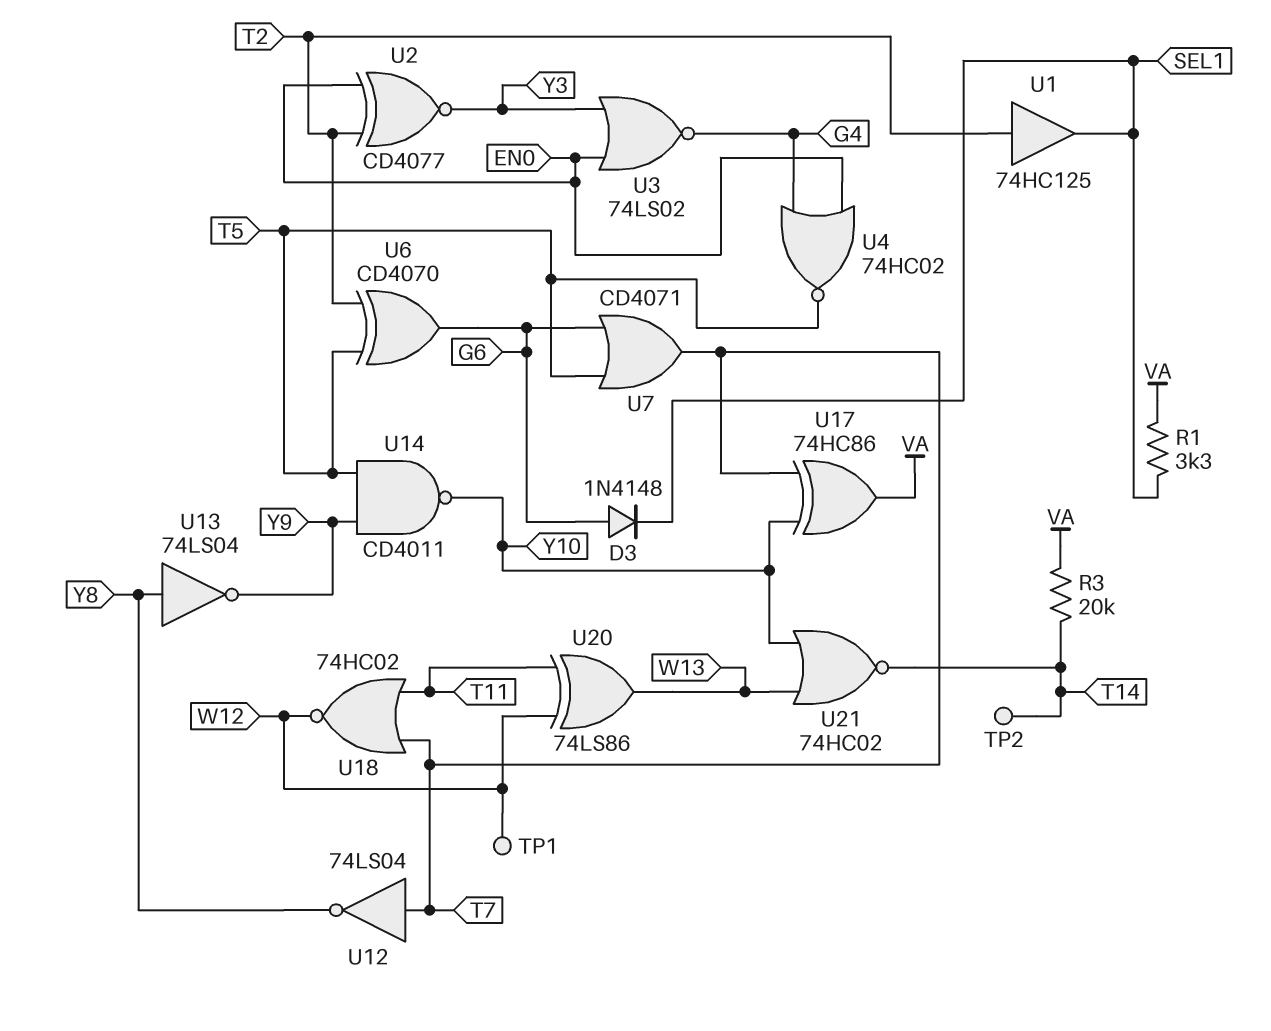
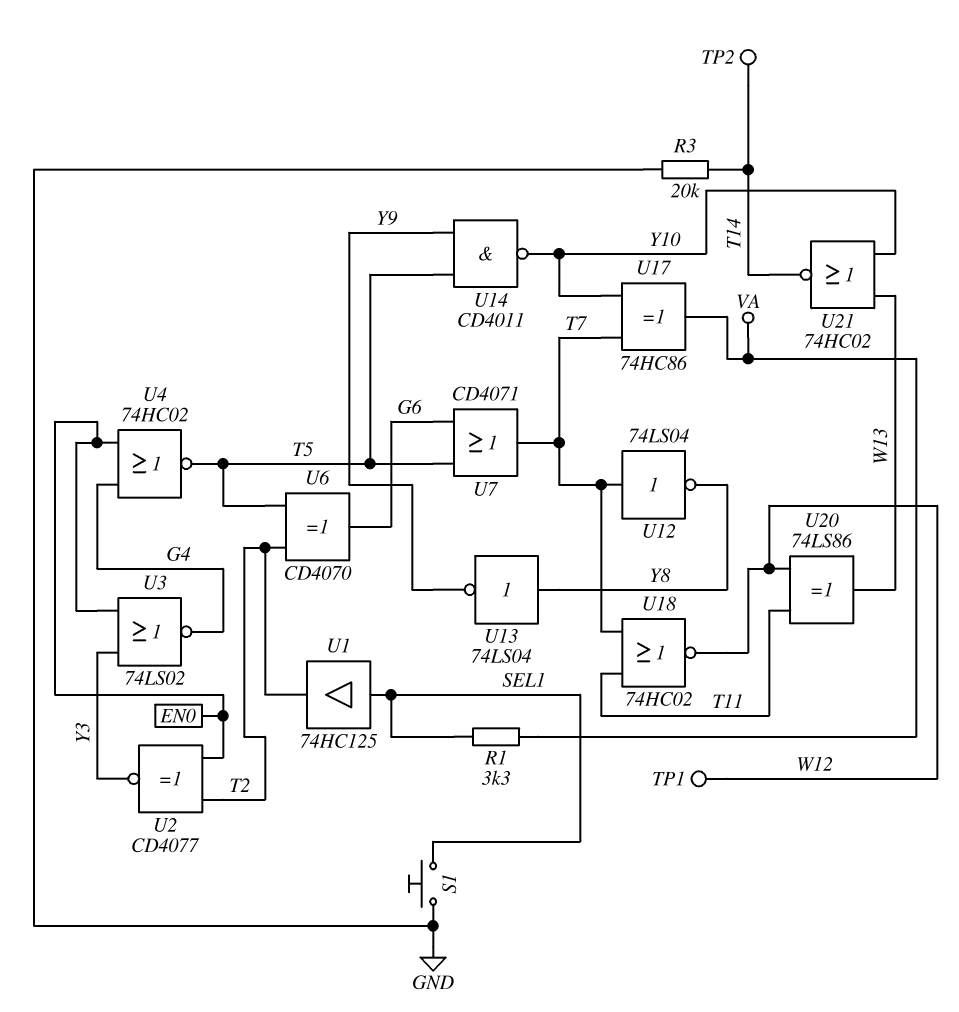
D3: diode 1N4148 (A G6, K SEL1) -> none
R3: 20k (T14, VA) -> 20k (GND, T14)
S1: none -> button (GND, SEL1)
U1: buffer 74HC125 (in T2, out SEL1) -> buffer 74HC125 (in SEL1, out T2)

